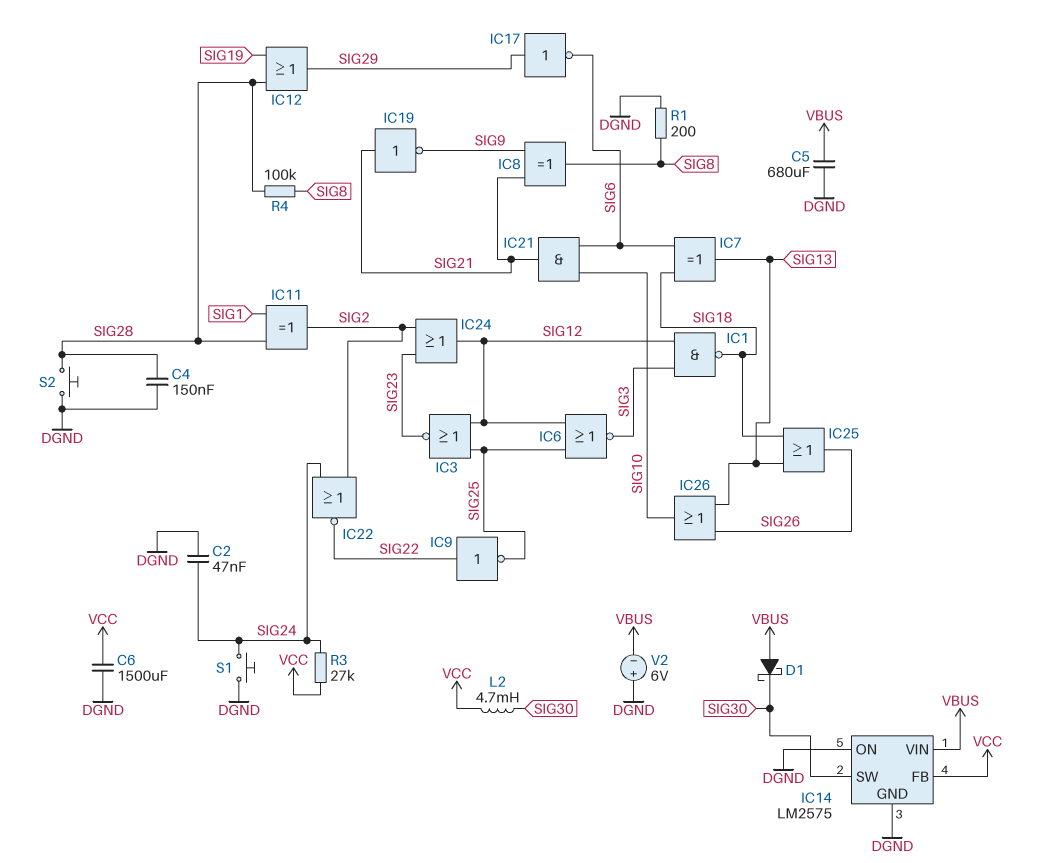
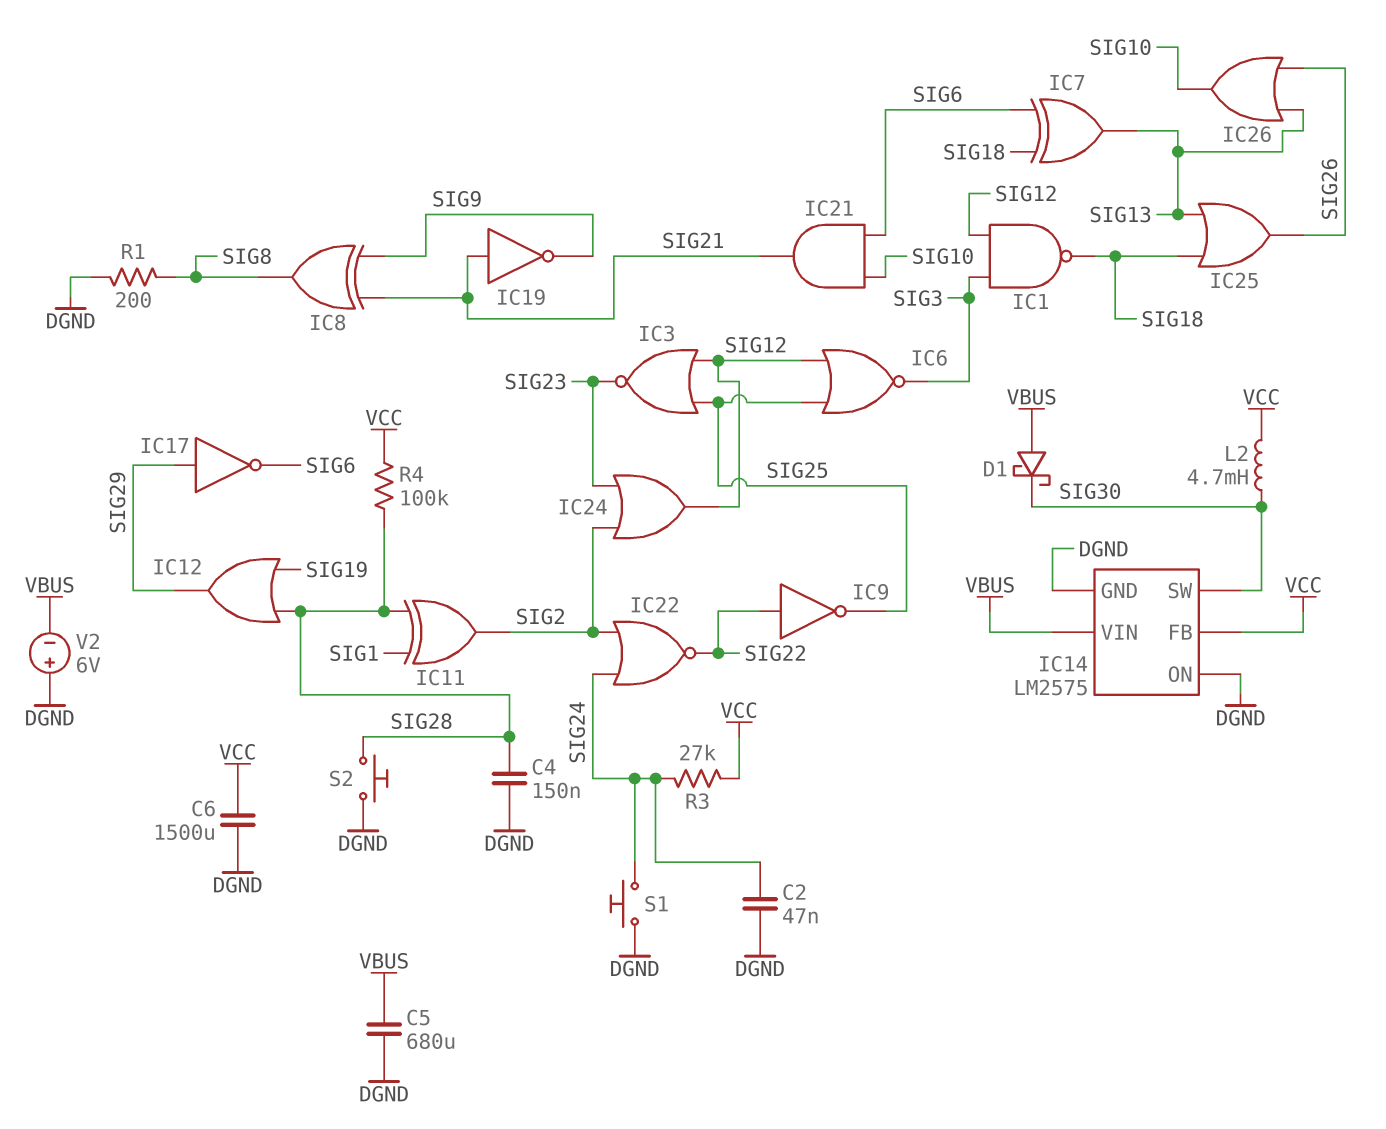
R4: 100k (SIG8, SIG28) -> 100k (SIG28, VCC)

